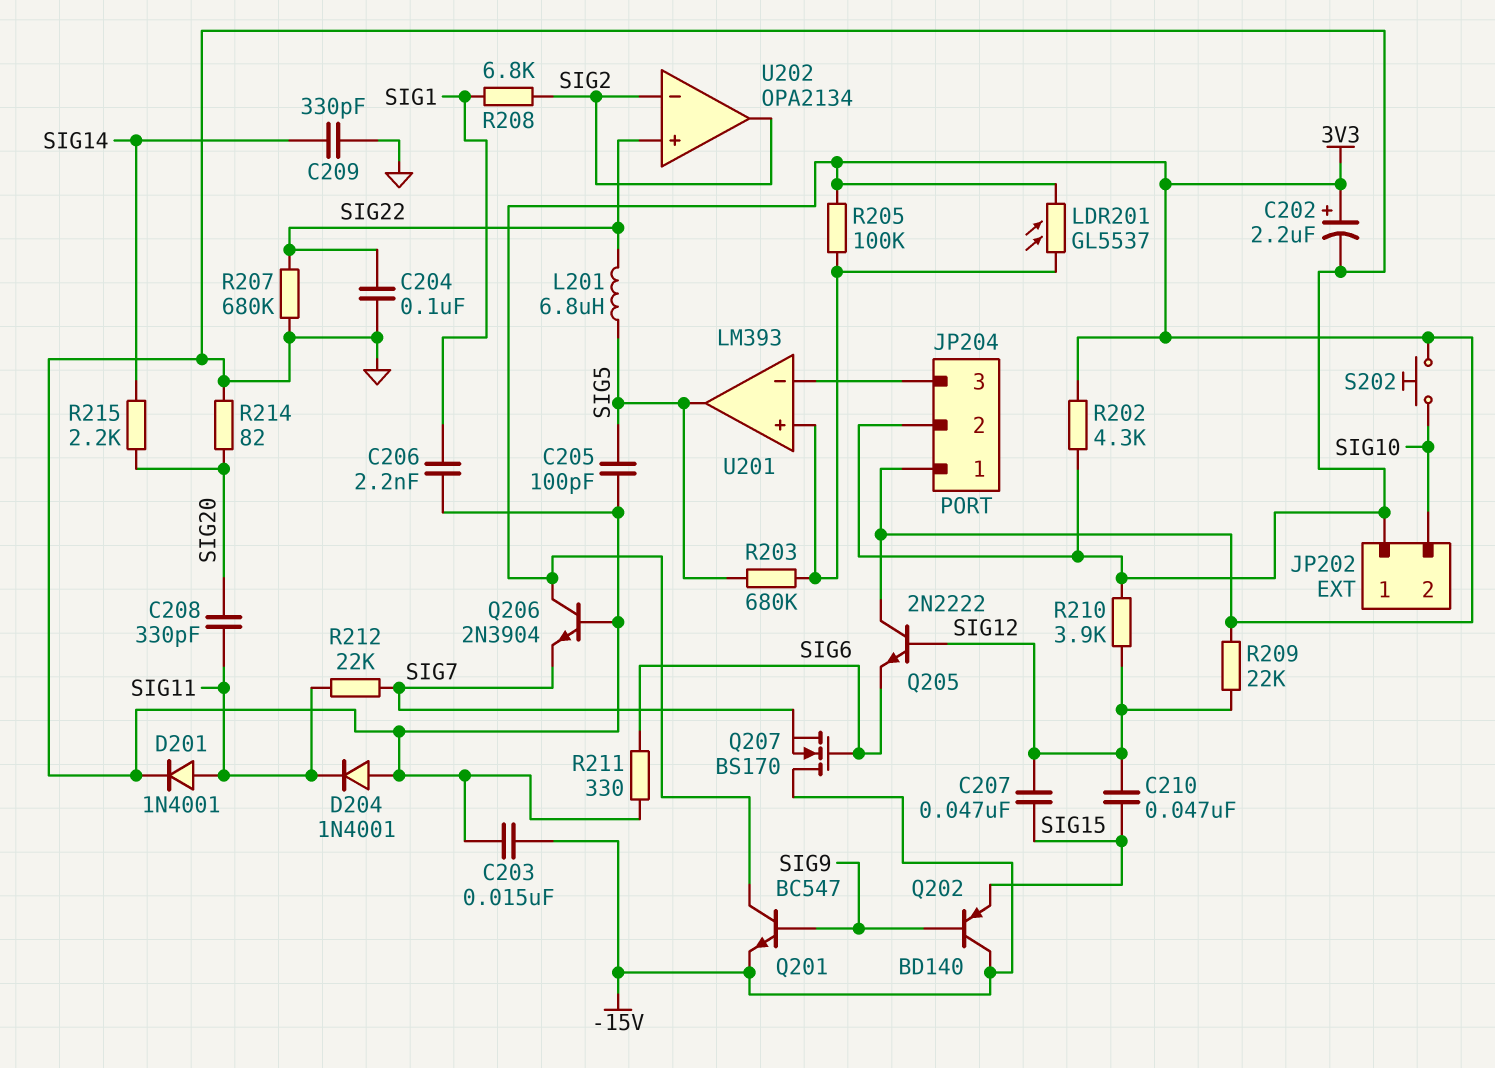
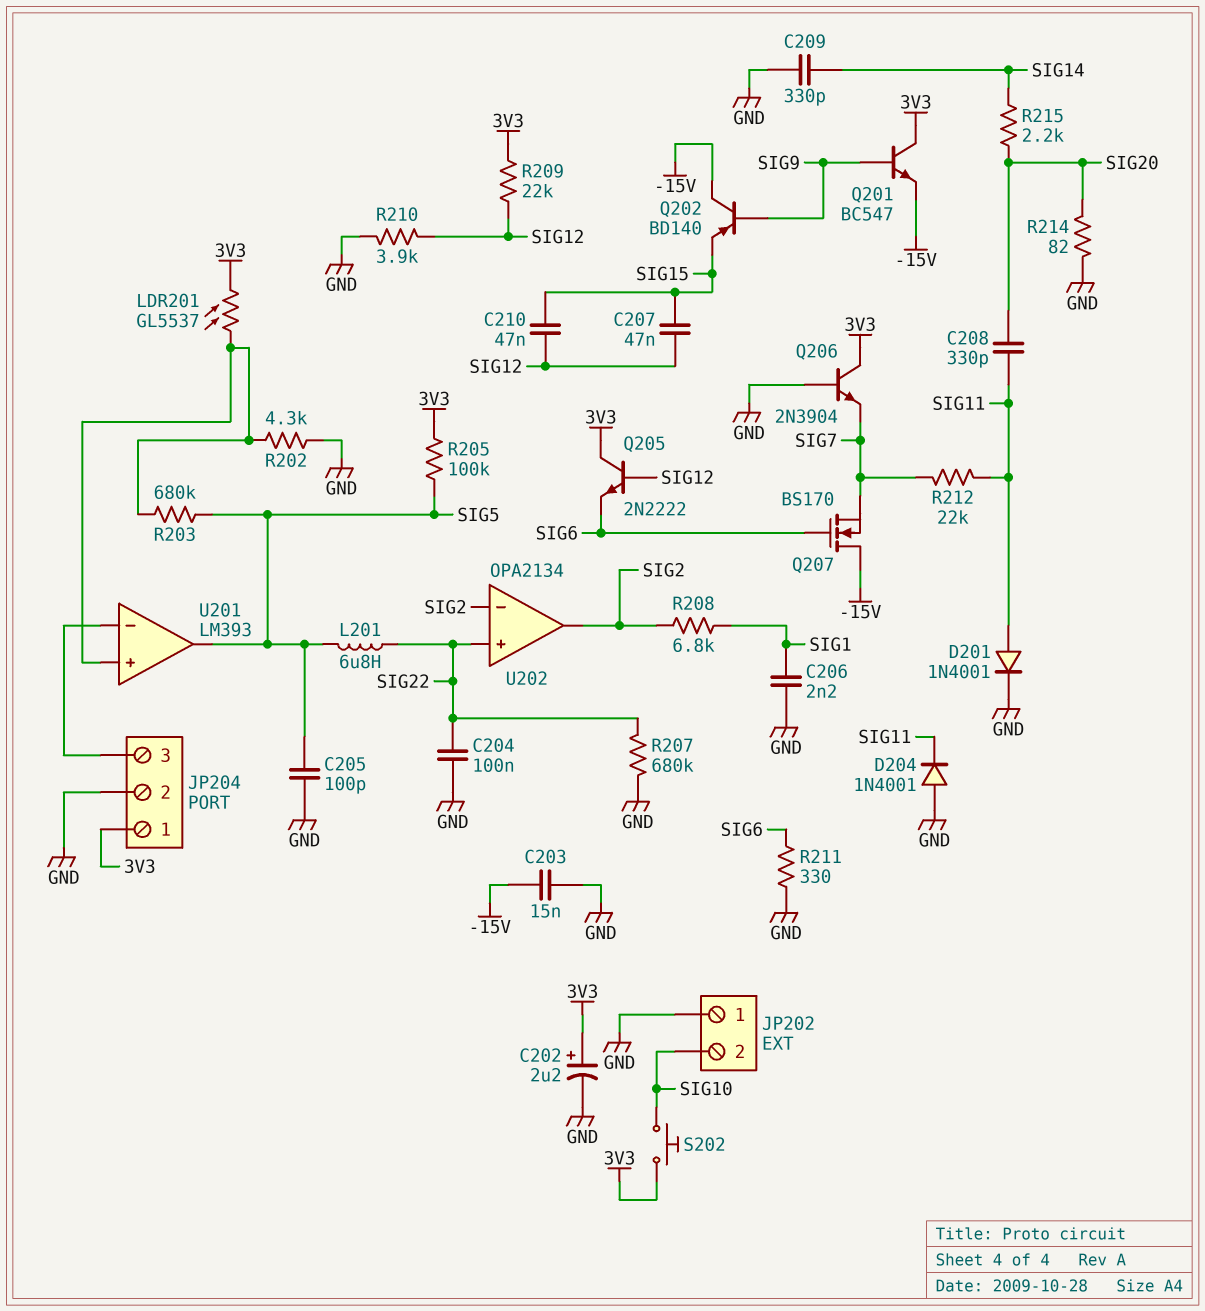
R202: 4.3k (3V3, GND) -> 4.3k (GND, U201/in+)
R205: 100k (3V3, U201/in+) -> 100k (3V3, SIG5)

